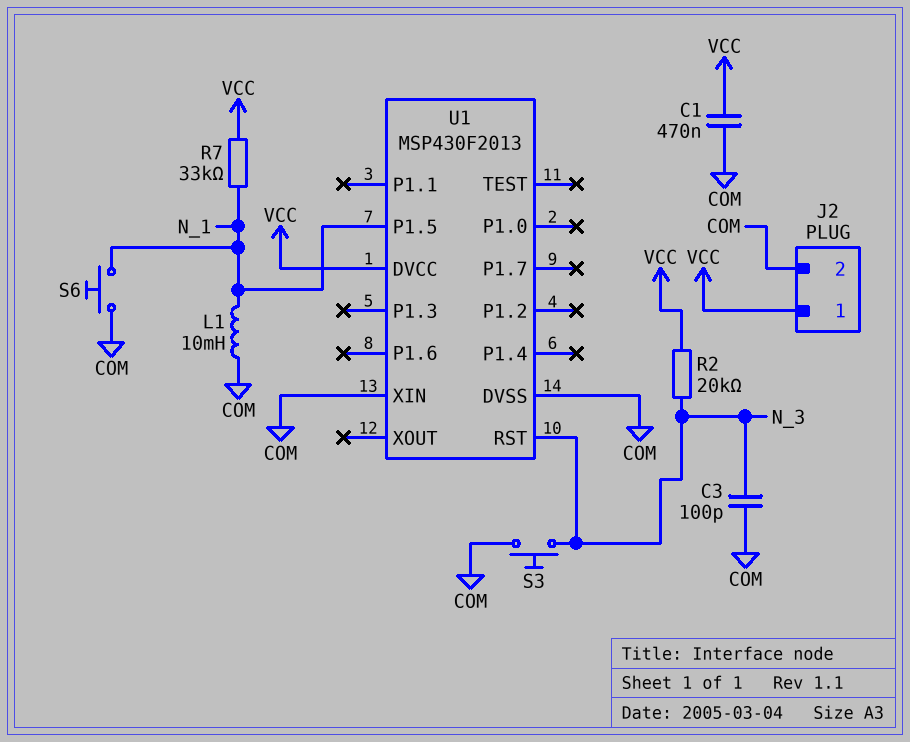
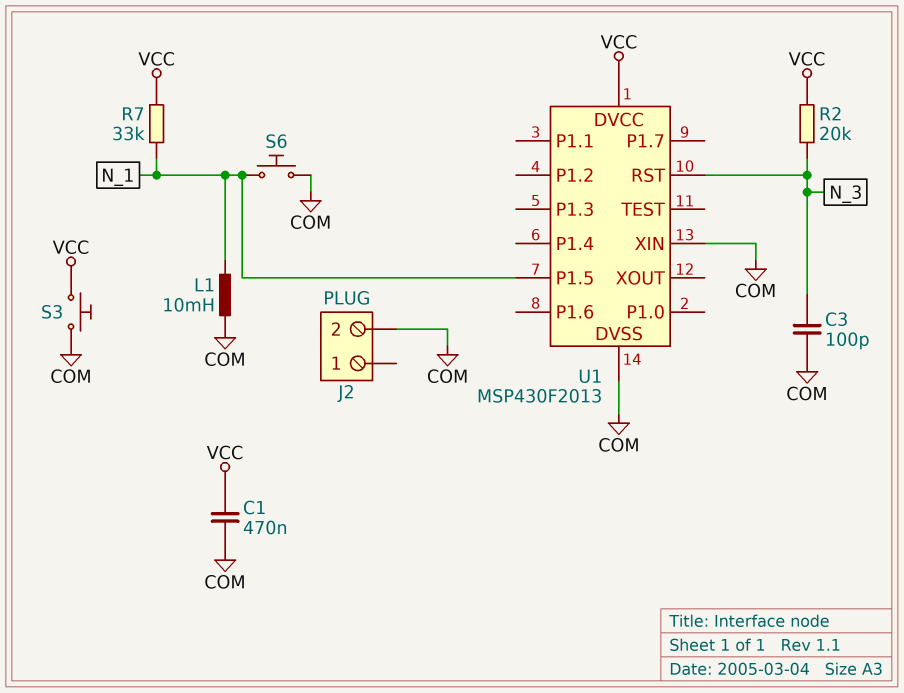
J2 pin 1: VCC -> none
S3: button (COM, N_3) -> button (COM, VCC)

